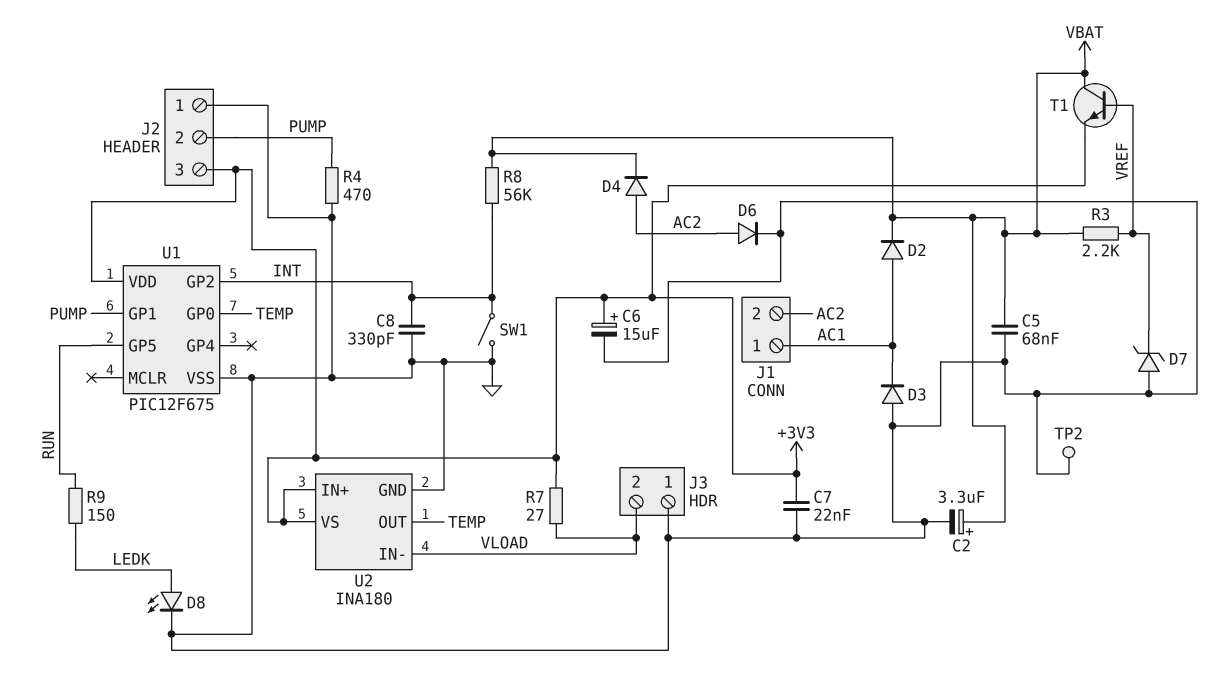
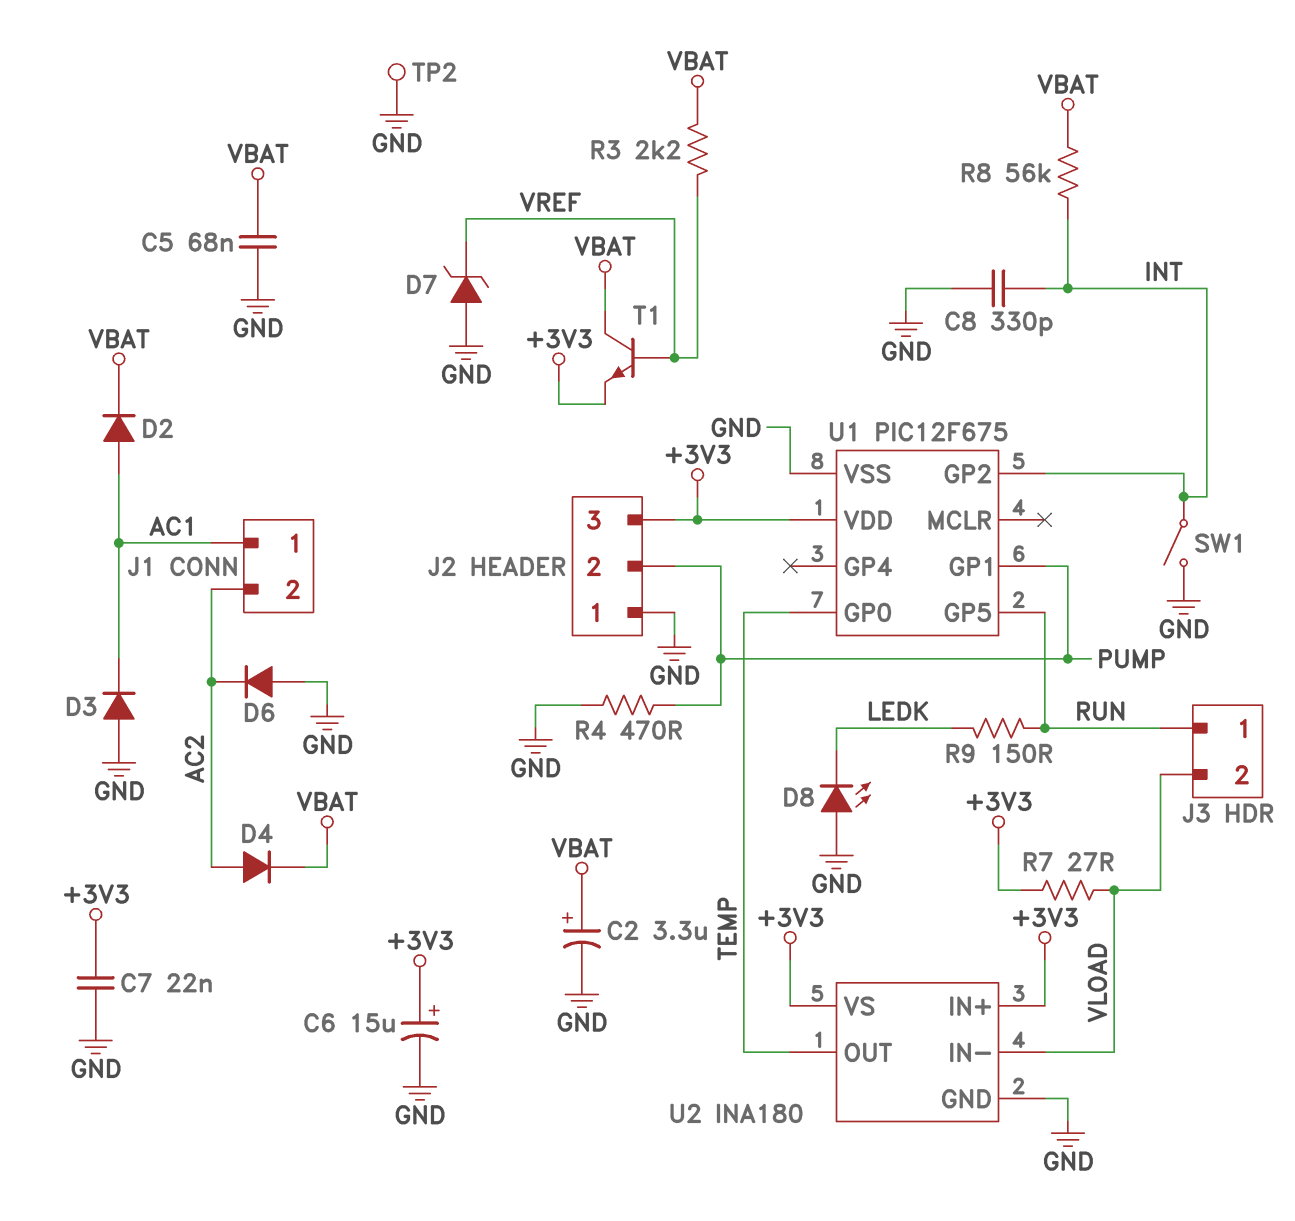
D6: diode (A AC2, K GND) -> diode (A GND, K AC2)
D8: LED (A LEDK, K GND) -> LED (A GND, K LEDK)
J3 pin 1: GND -> RUN

